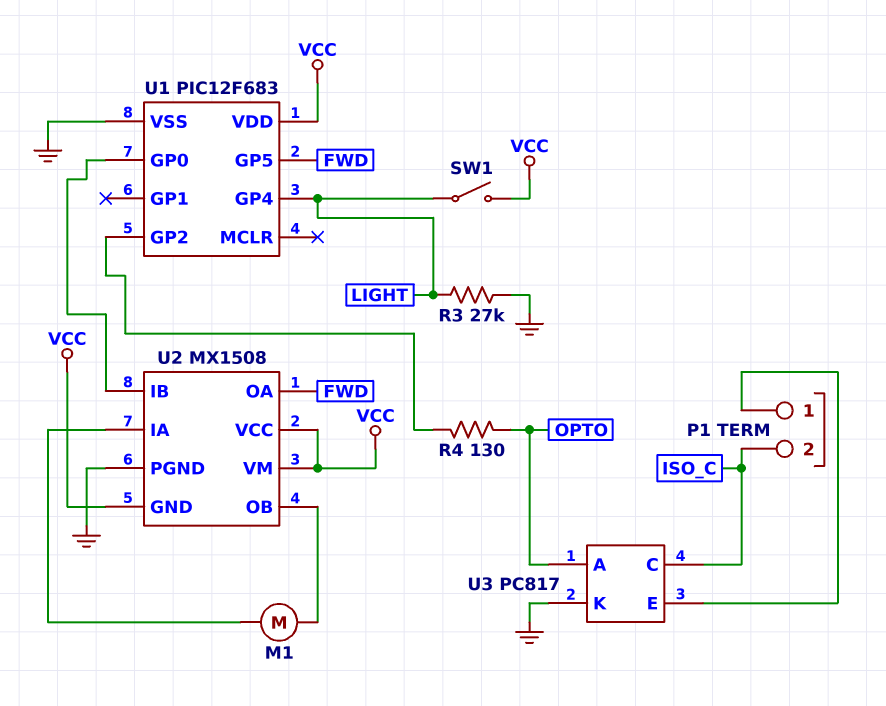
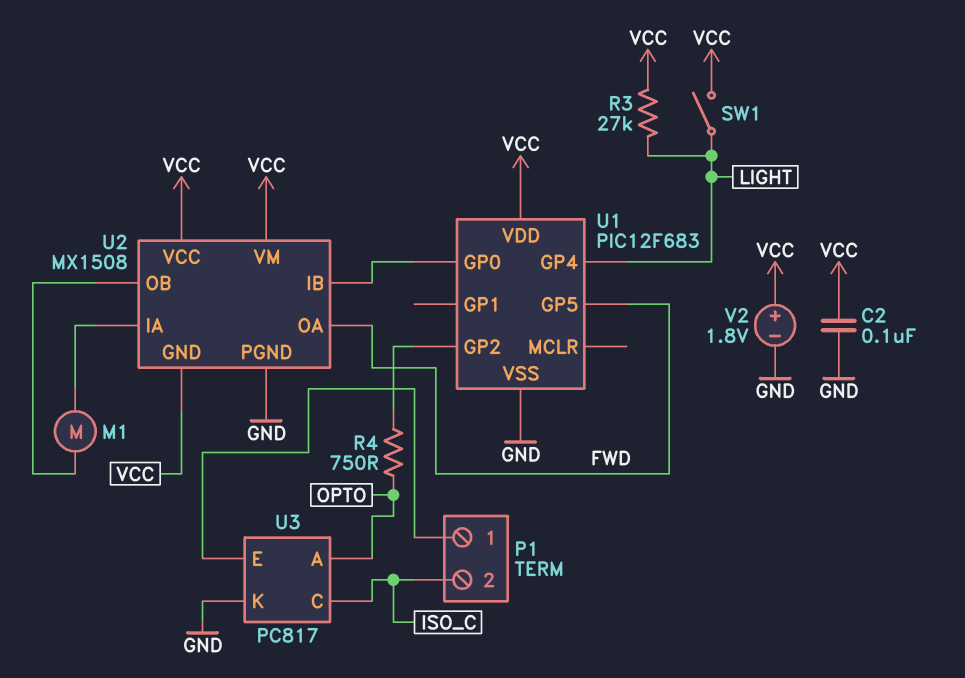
C2: none -> 100nF (GND, VCC)
R3: 27k (GND, LIGHT) -> 27k (LIGHT, VCC)
R4: 130 (OPTO, U1/GP2) -> 750 (OPTO, U1/GP2)
V2: none -> 1.8V (plus VCC, minus GND)

